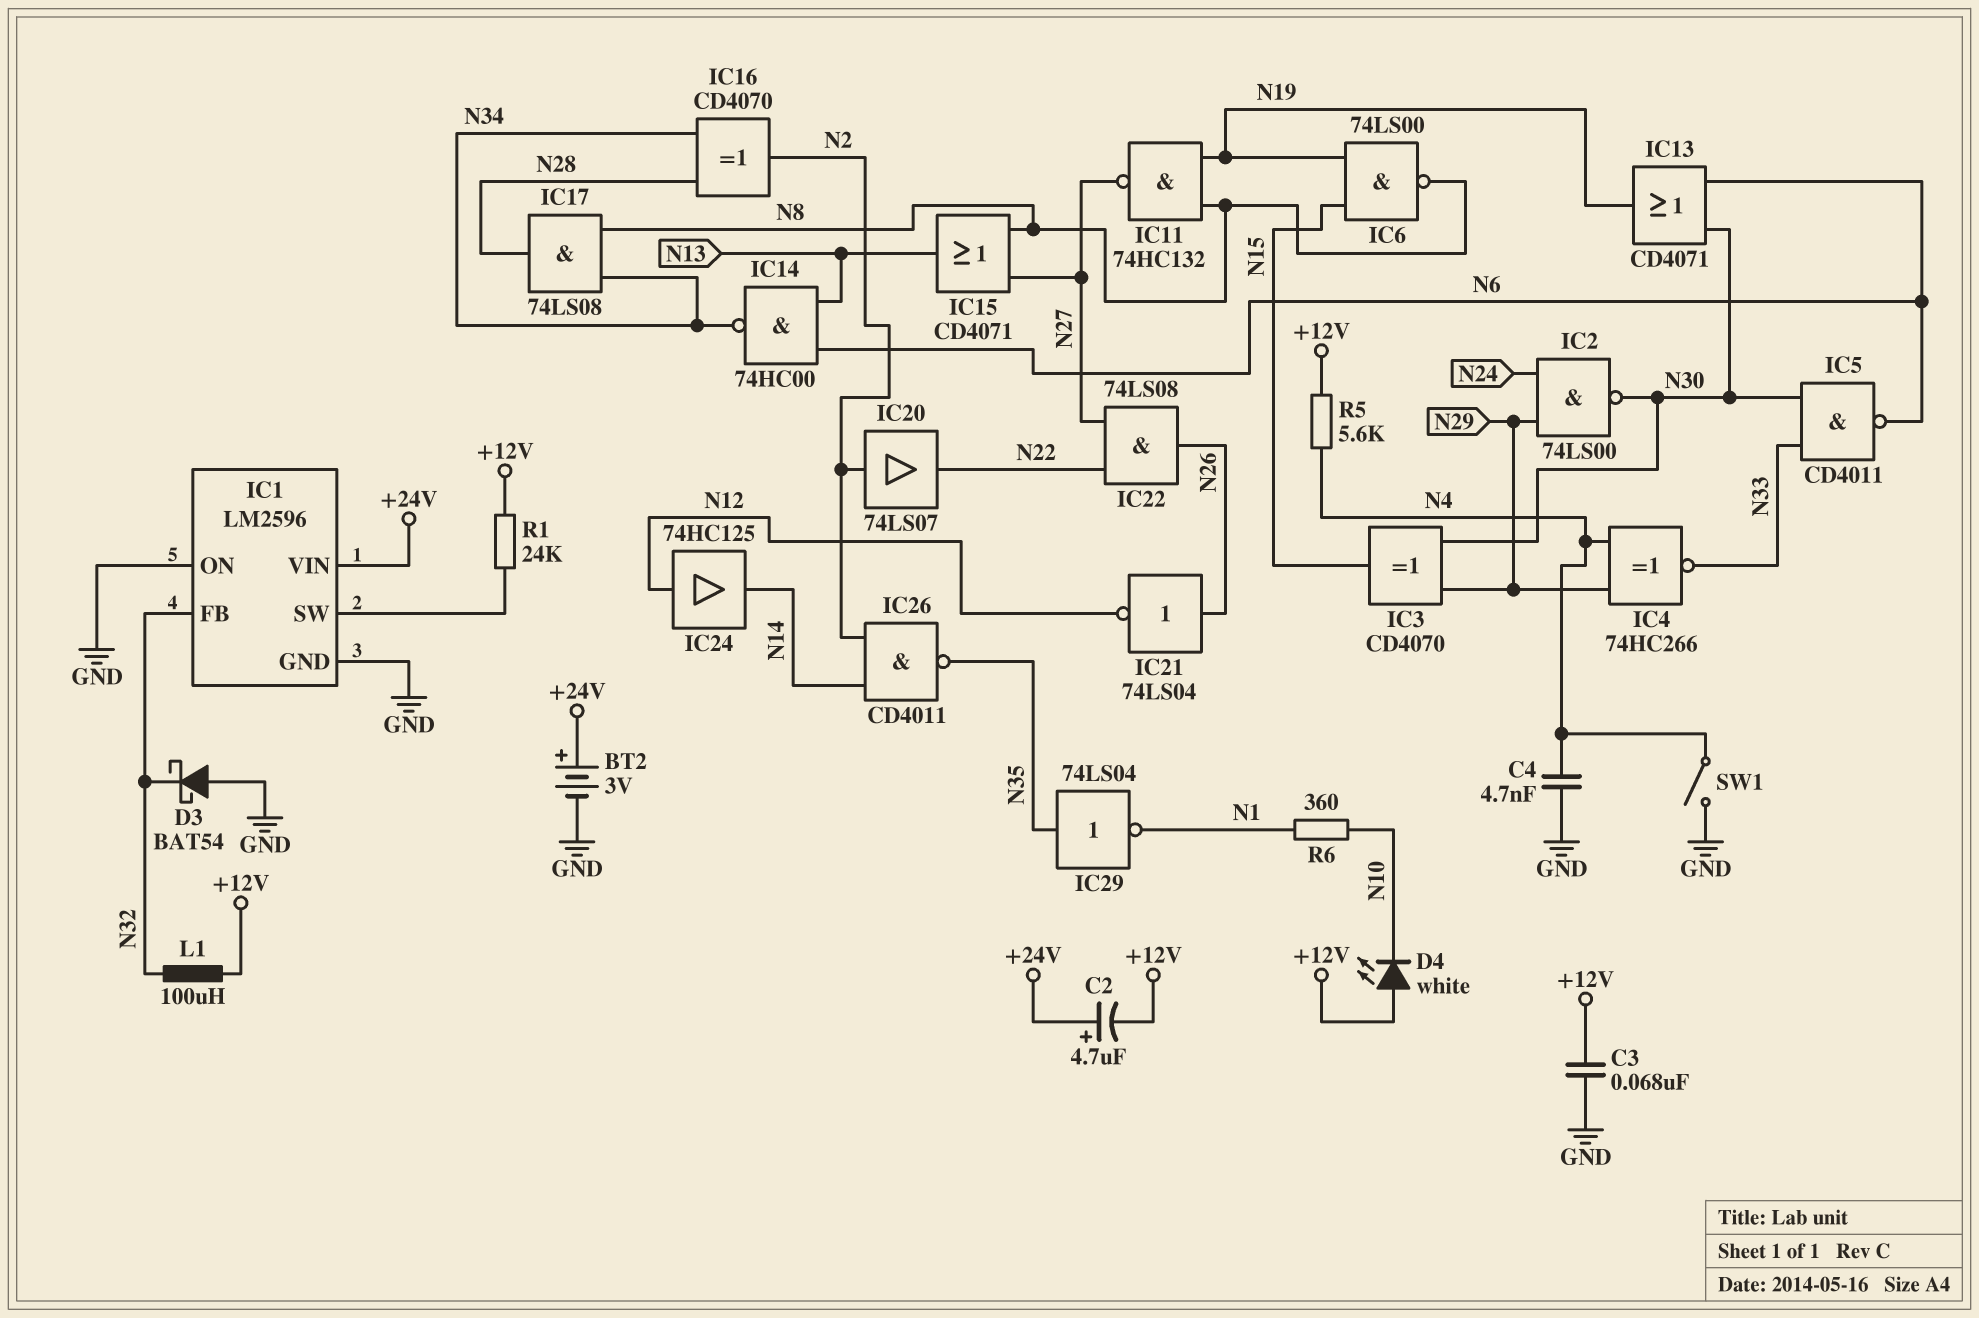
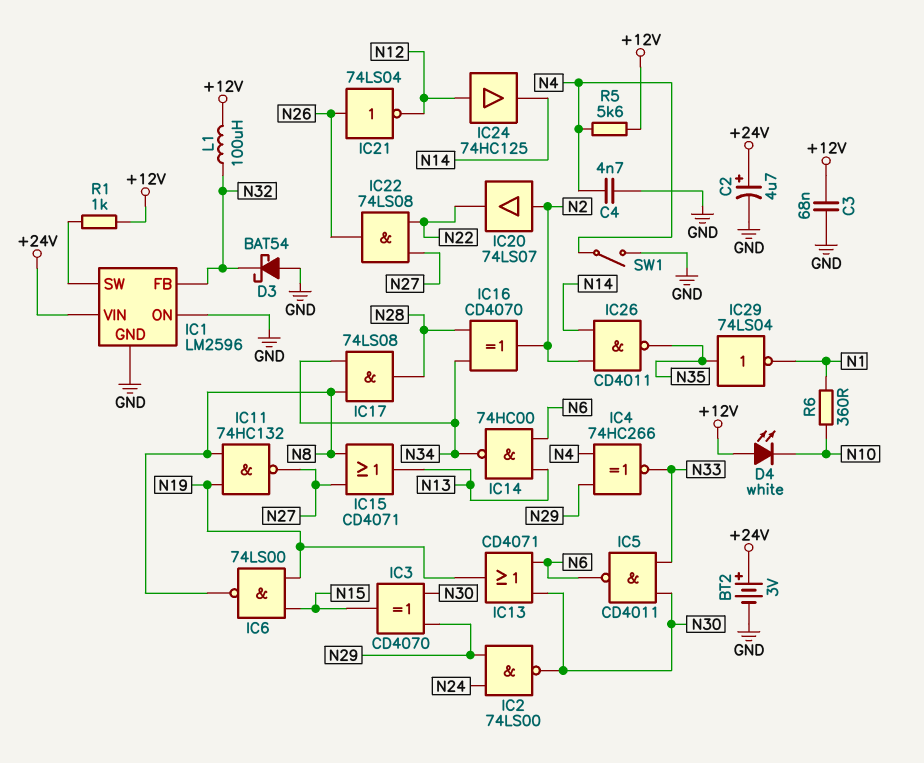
C2: 4.7uF (plus +24V, minus +12V) -> 4.7uF (plus +24V, minus GND)
R1: 24k (+12V, IC1/SW) -> 1k (+12V, IC1/SW)

